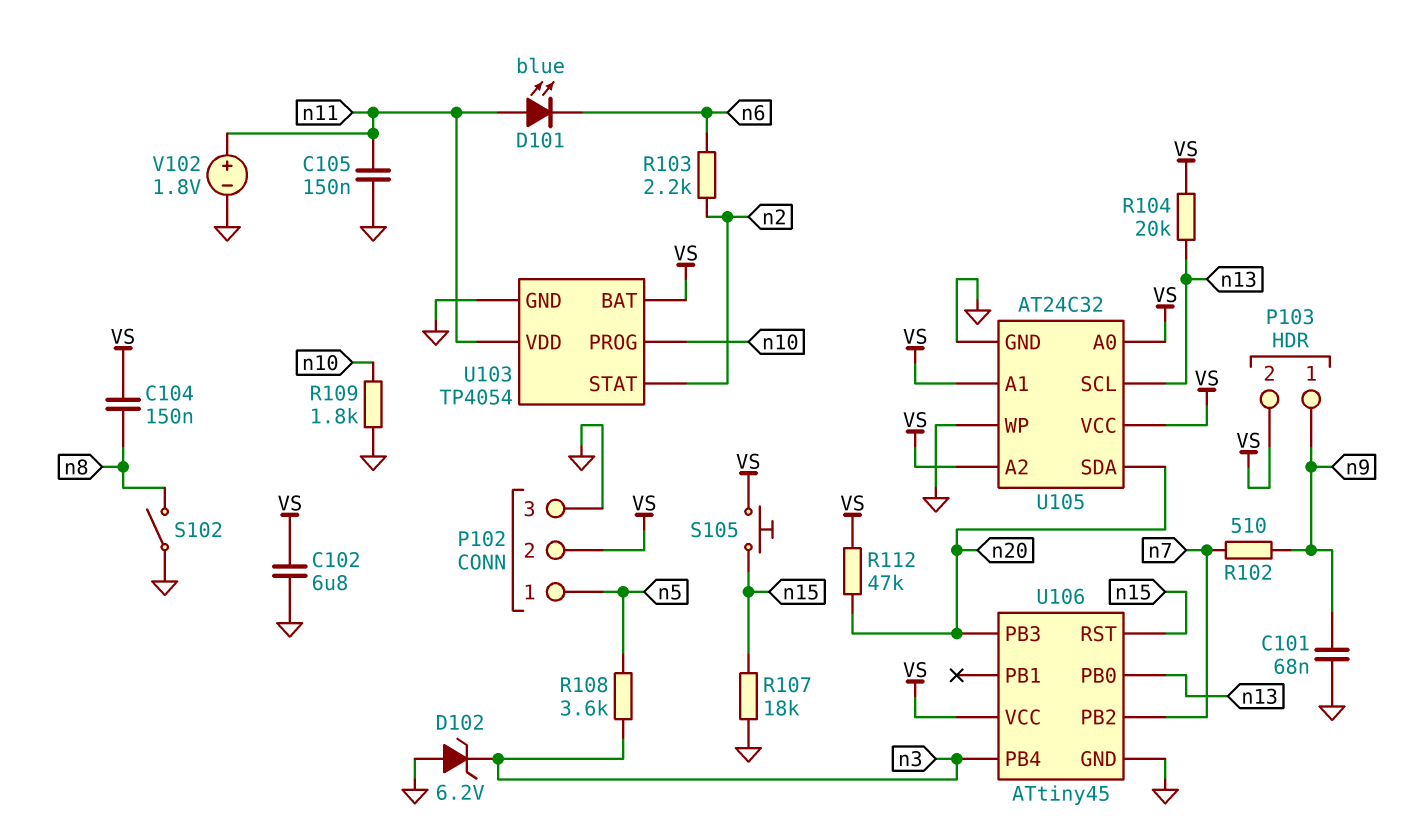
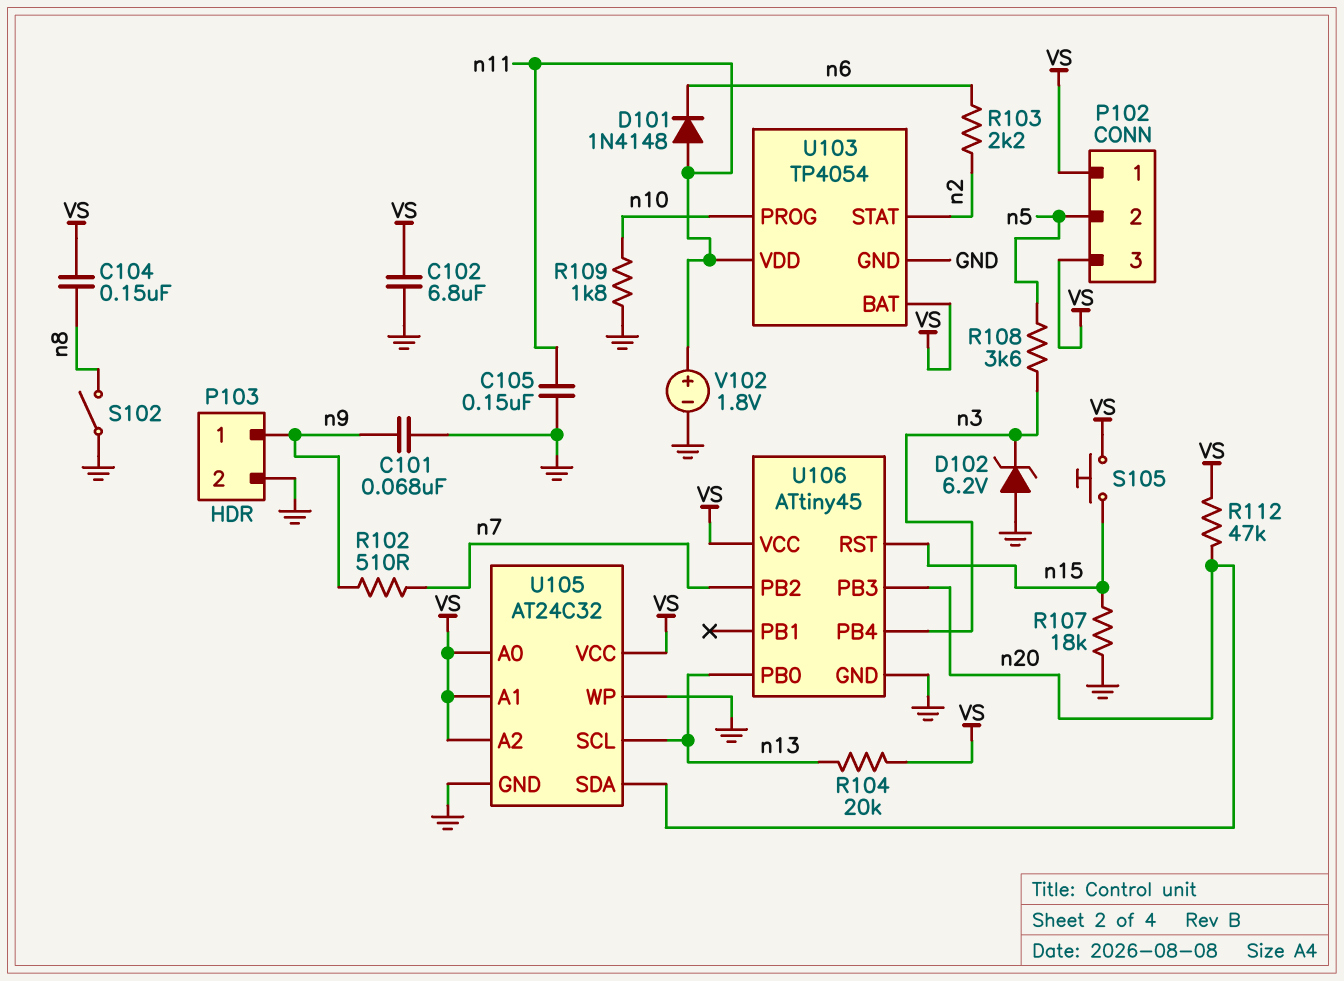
D101: LED blue (A n11, K n6) -> diode 1N4148 (A n11, K n6)
P102 pin 1: n5 -> VS
P102 pin 2: VS -> n5
P102 pin 3: GND -> VS
P103 pin 2: VS -> GND

